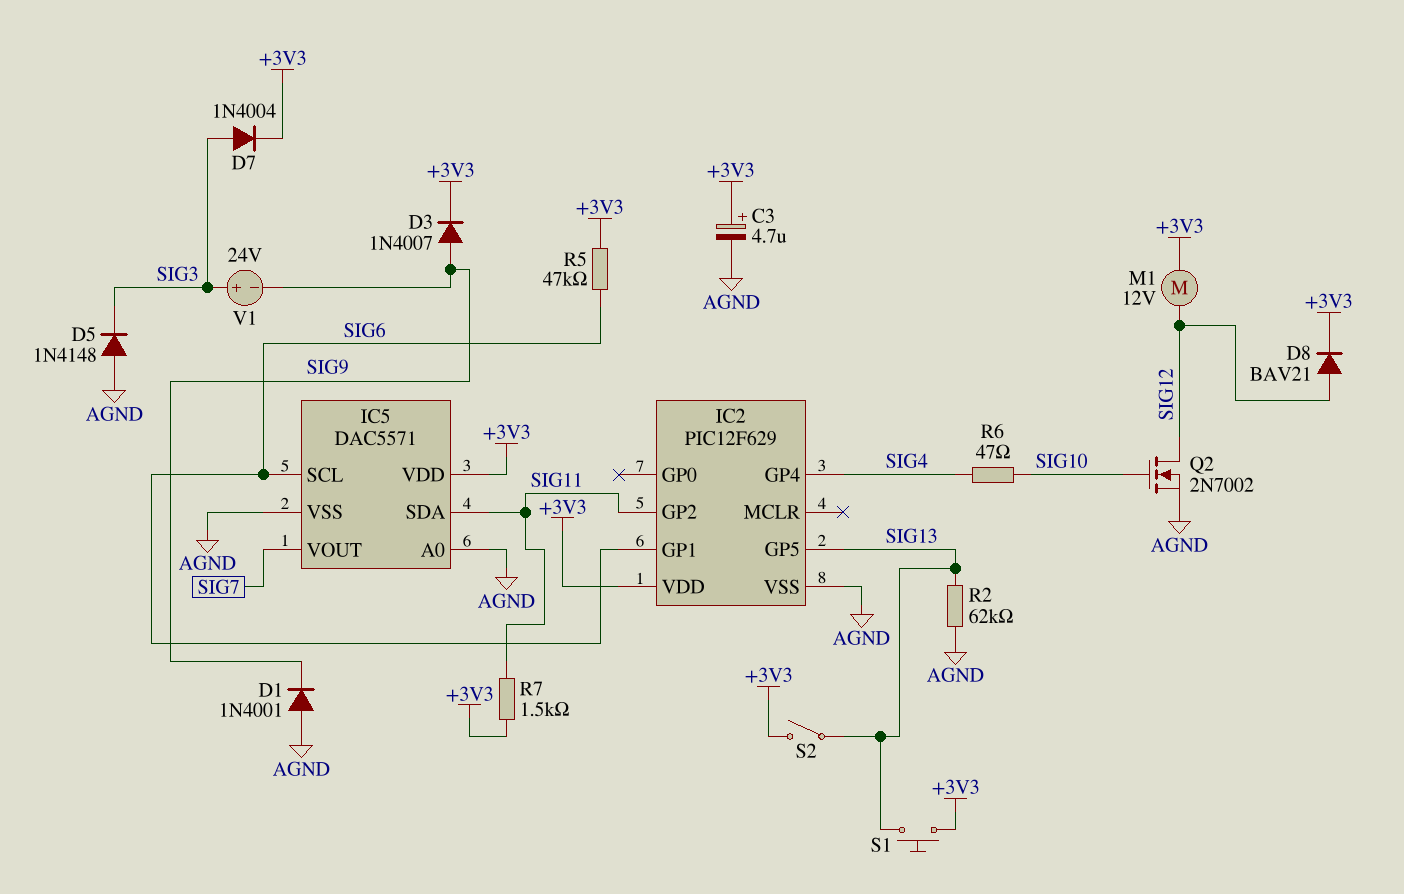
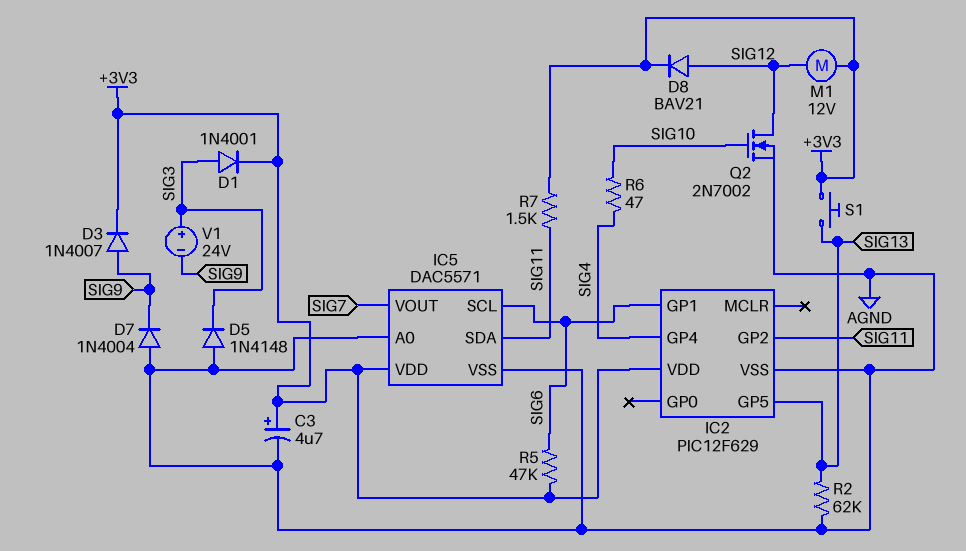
D1: diode 1N4001 (A AGND, K SIG9) -> diode 1N4001 (A SIG3, K +3V3)
D7: diode 1N4004 (A SIG3, K +3V3) -> diode 1N4004 (A AGND, K SIG9)
S2: switch (+3V3, SIG13) -> none

